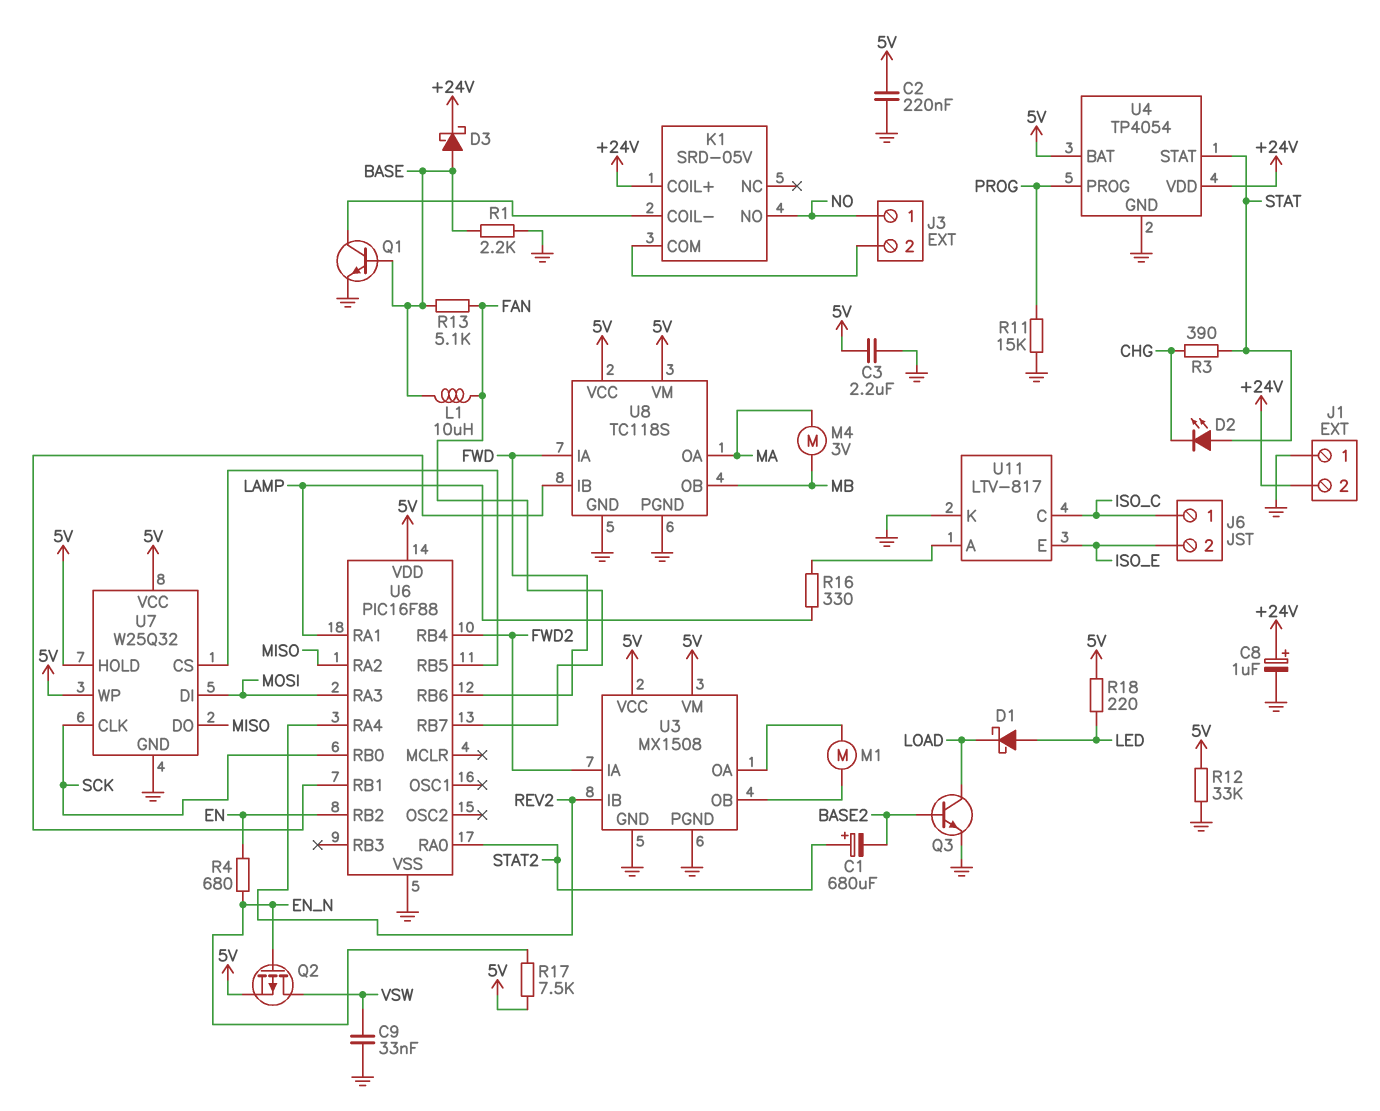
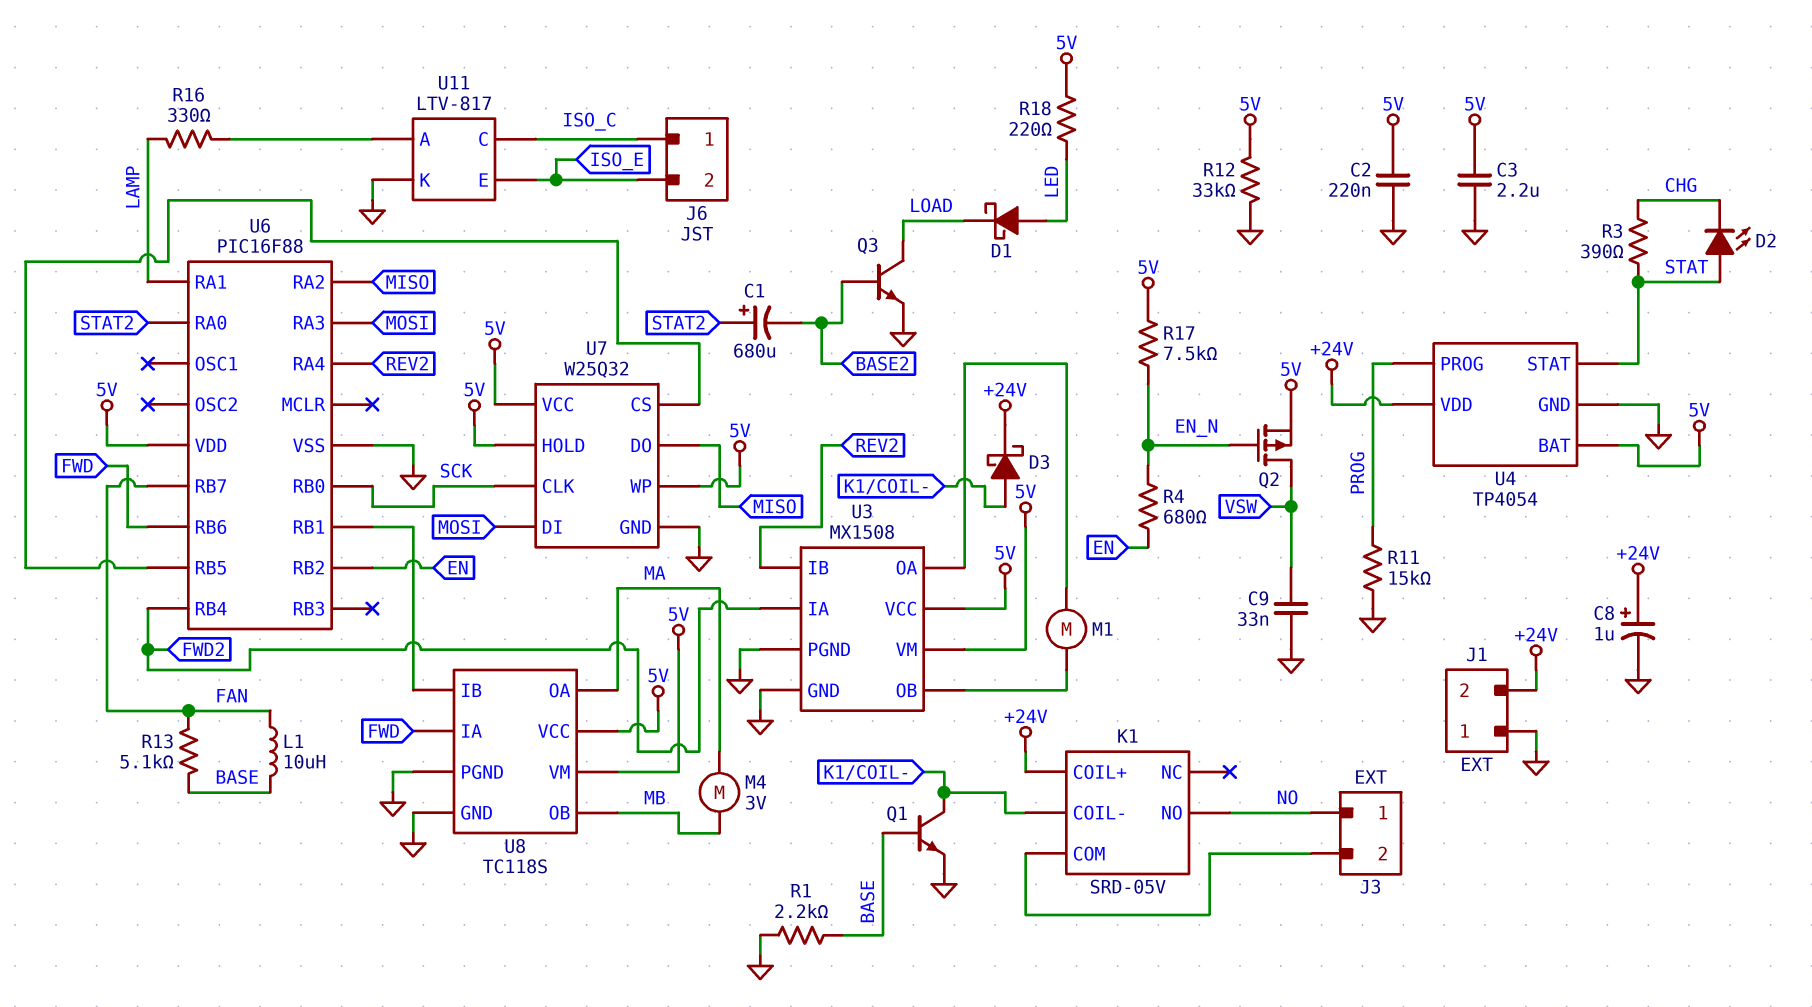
D3: schottky (A BASE, K +24V) -> schottky (A K1/COIL-, K +24V)

